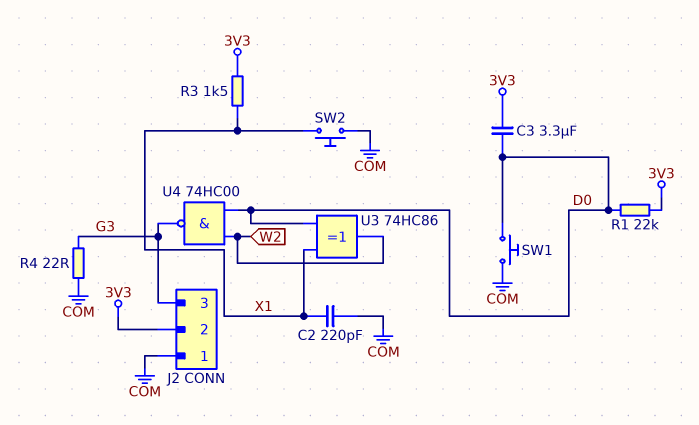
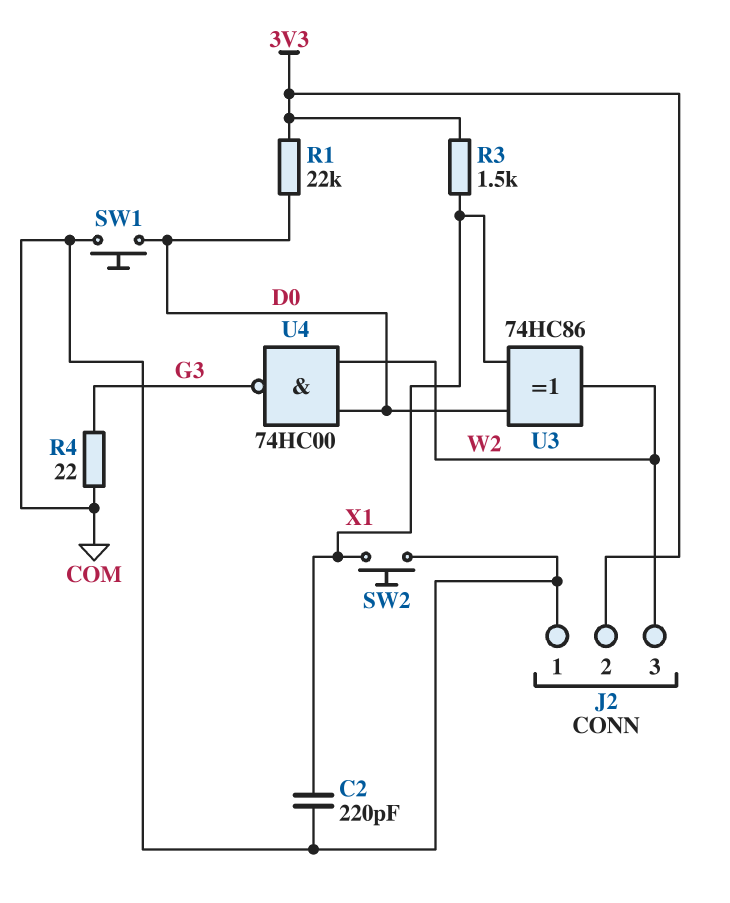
C3: 3.3uF (3V3, D0) -> none
J2 pin 3: G3 -> W2

